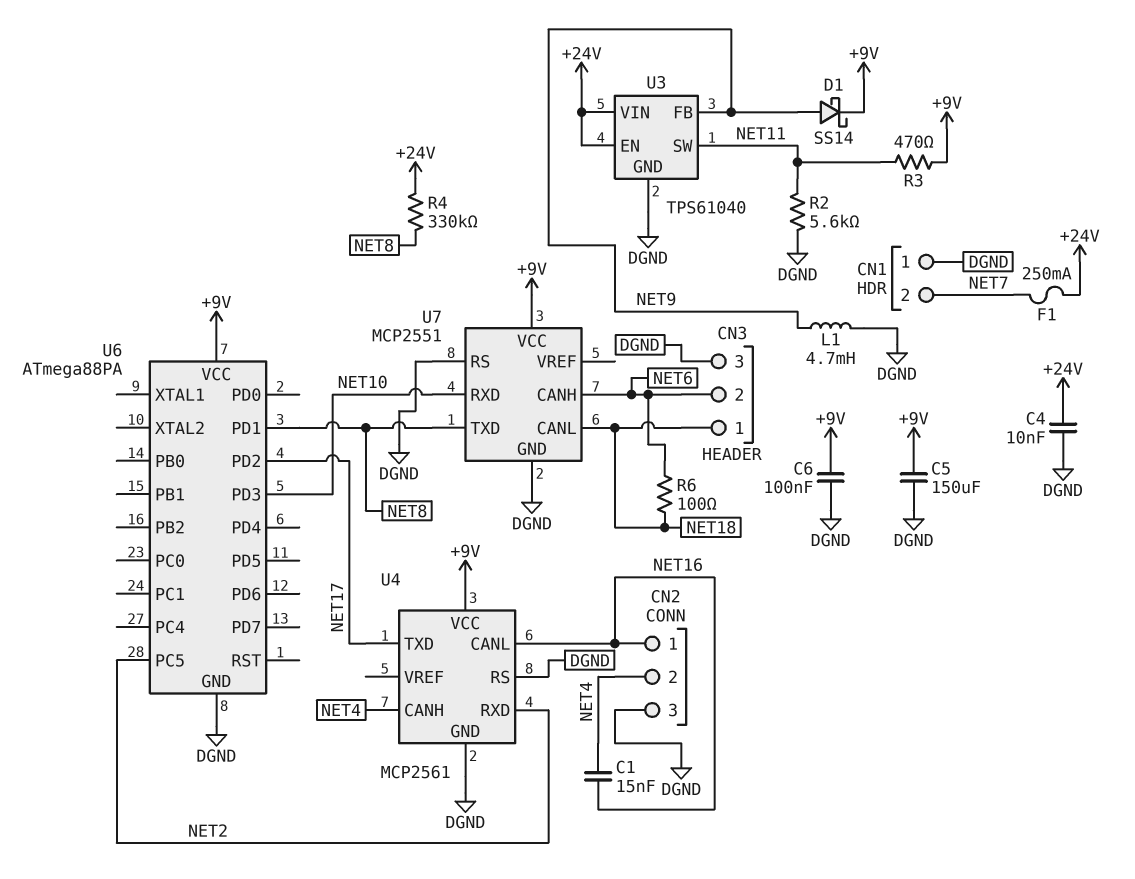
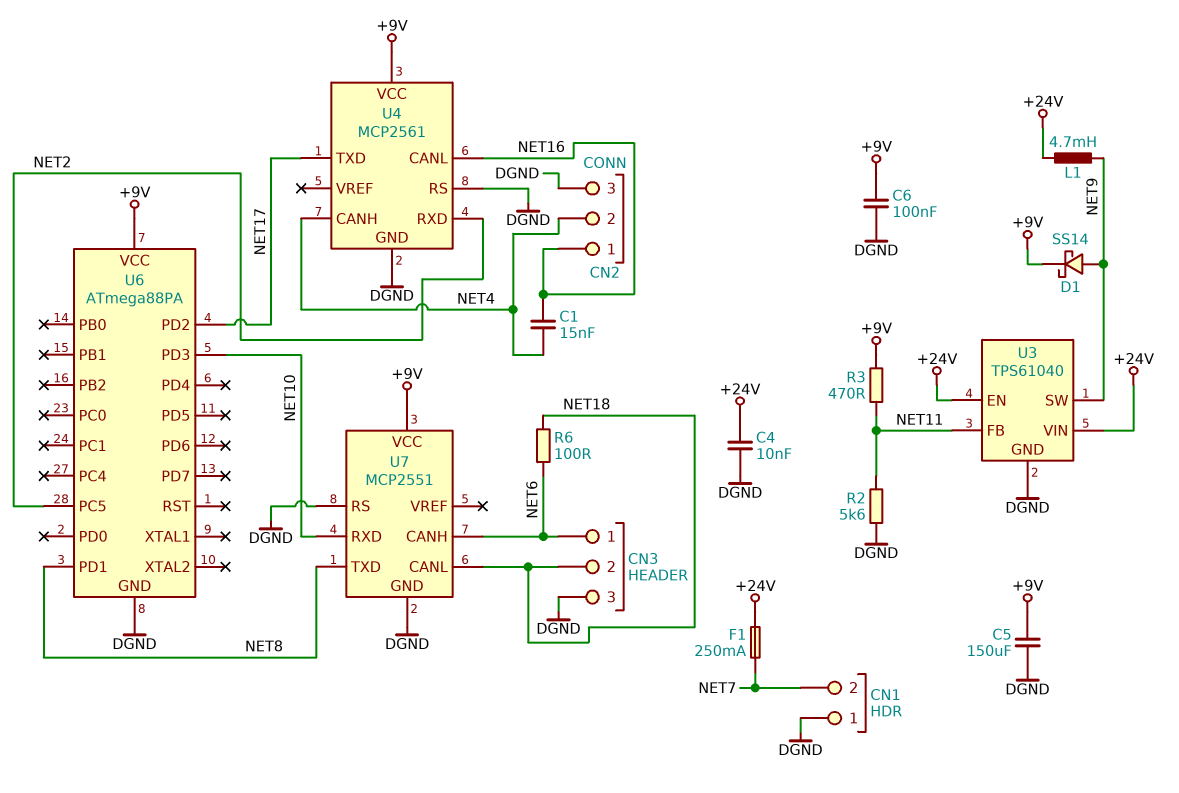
CN3 pin 1: NET18 -> NET6
CN3 pin 2: NET6 -> NET18
L1: 4.7mH (DGND, NET9) -> 4.7mH (+24V, NET9)
R4: 330k (+24V, NET8) -> none
U3 pin FB: NET9 -> NET11
U3 pin SW: NET11 -> NET9

